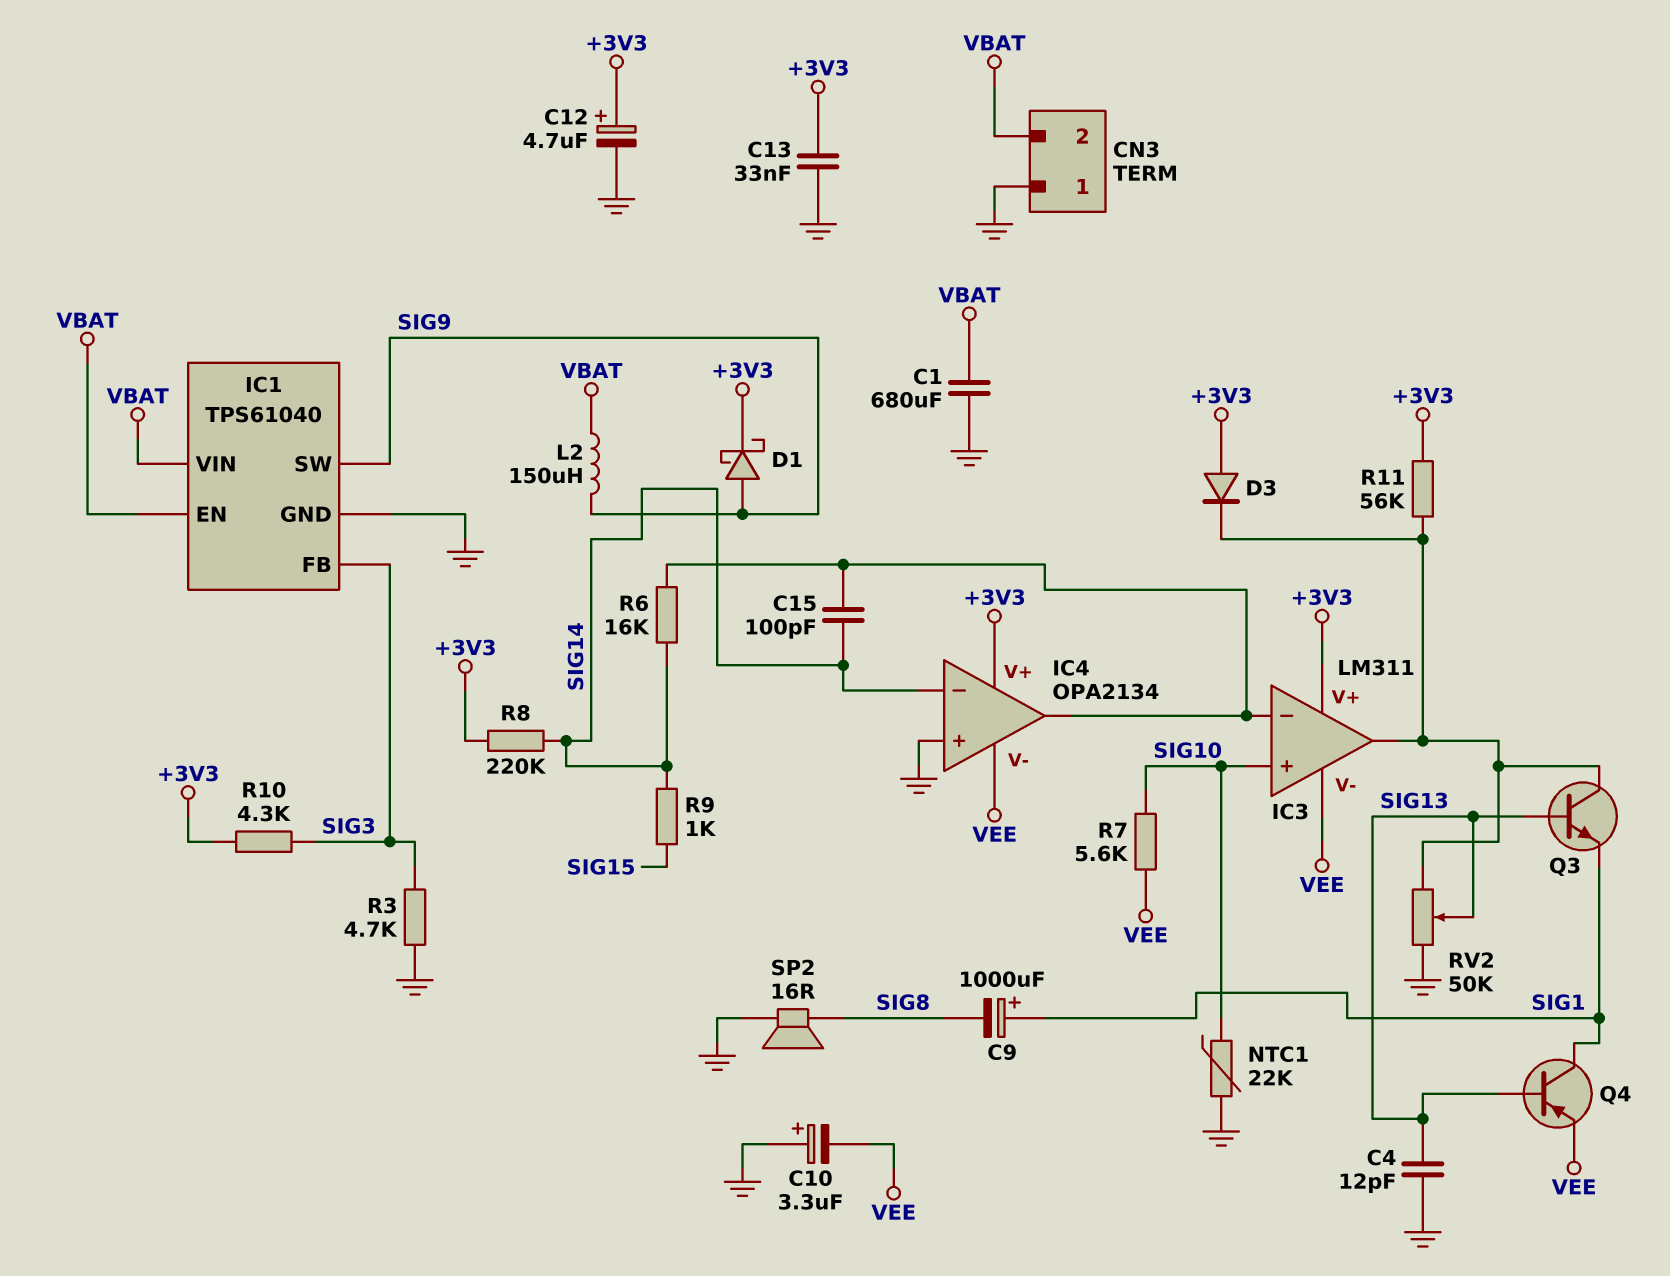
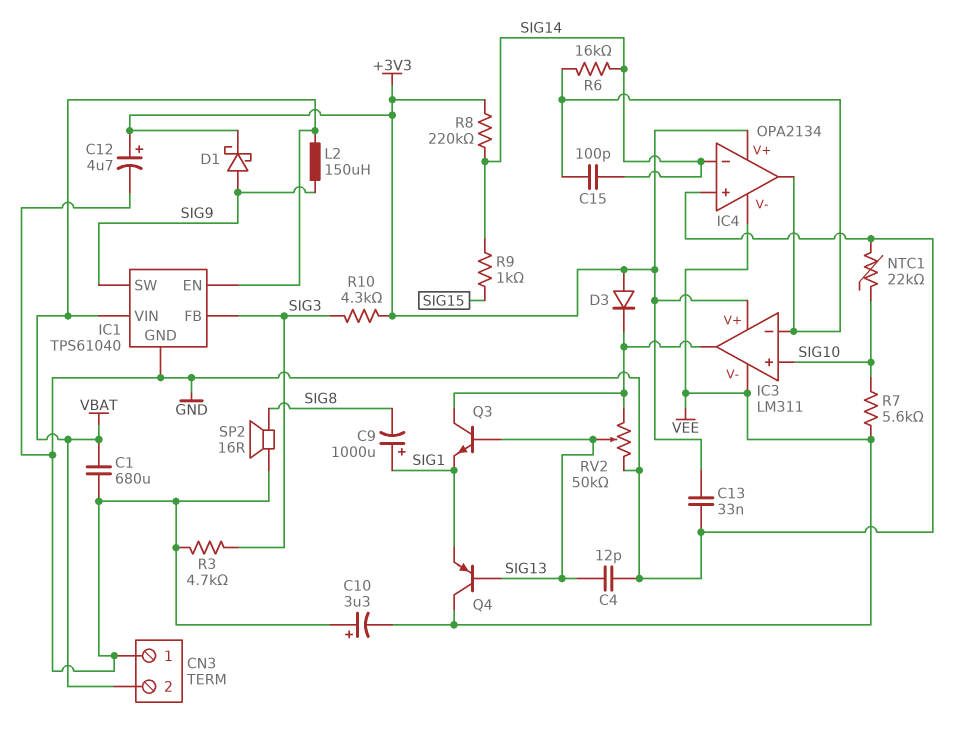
Q4: PNP (B SIG13, C SIG1, E VEE) -> PNP (B SIG13, C VEE, E SIG1)
R11: 56k (+3V3, IC3/out) -> none

